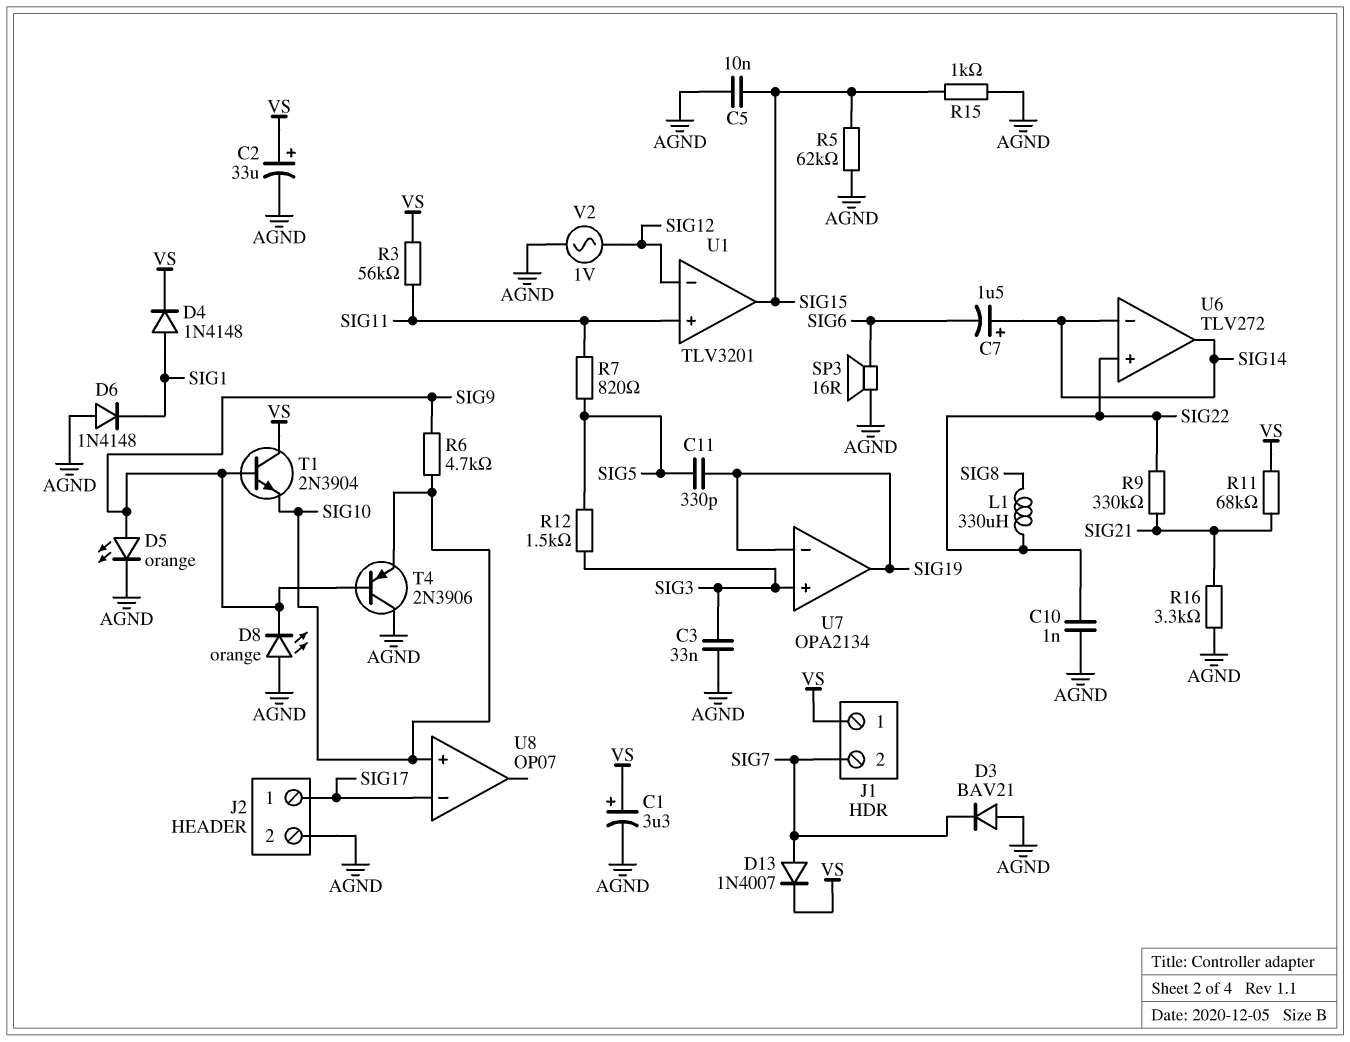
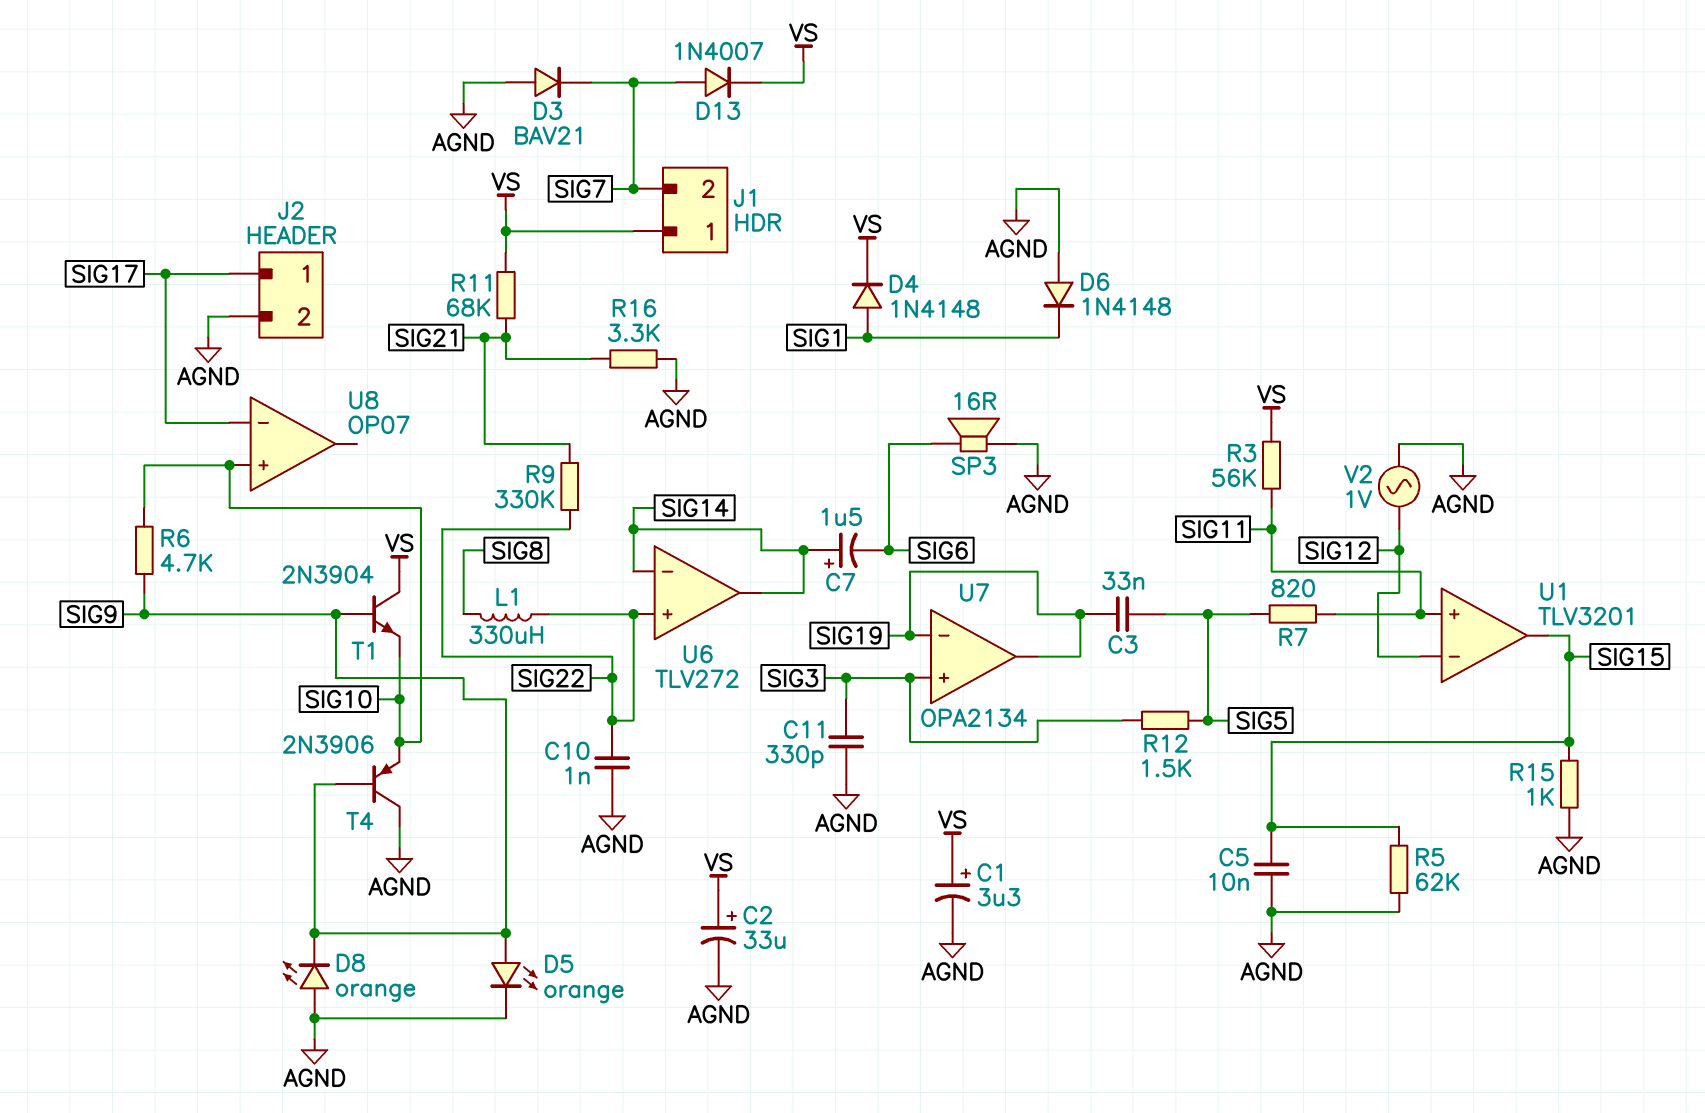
C3: 33nF (AGND, SIG3) -> 33nF (SIG5, SIG19)
C11: 330pF (SIG5, SIG19) -> 330pF (AGND, SIG3)

